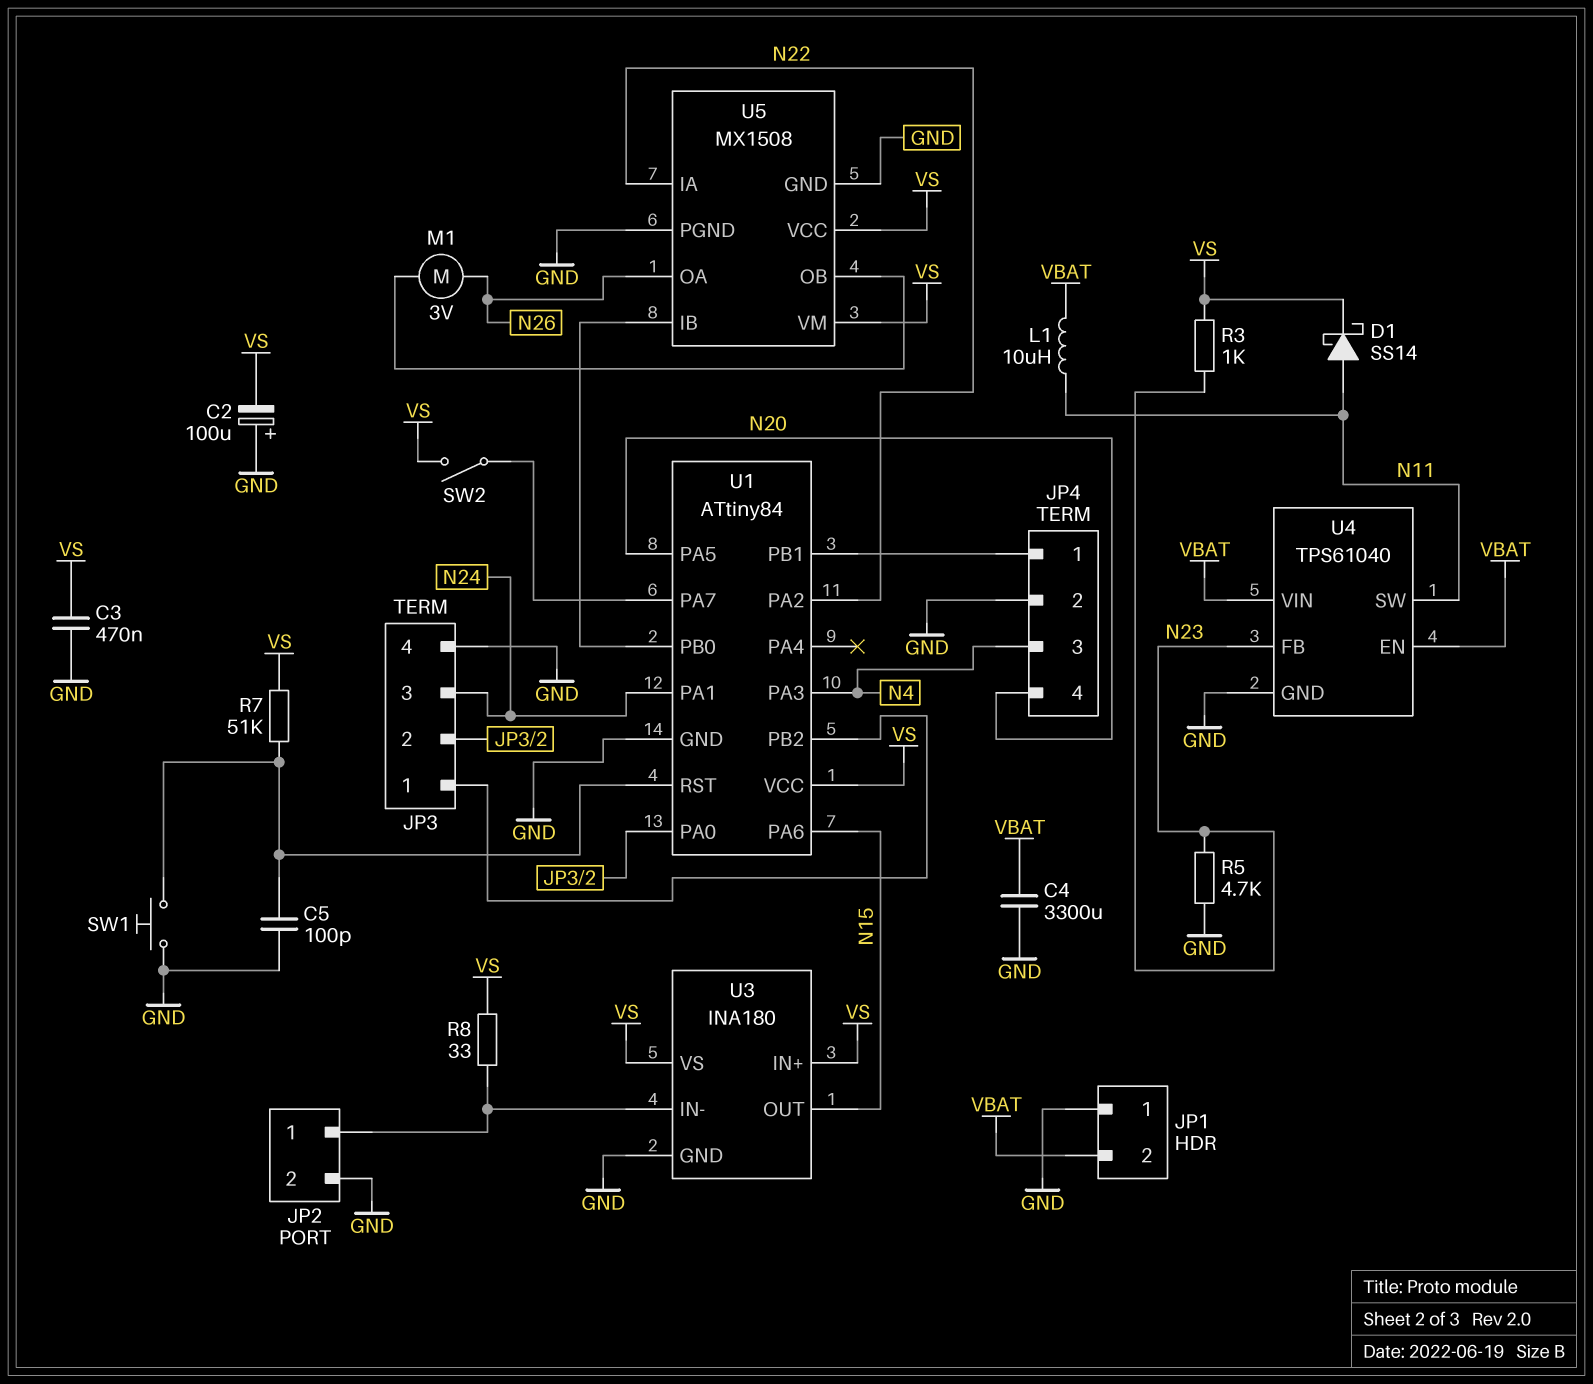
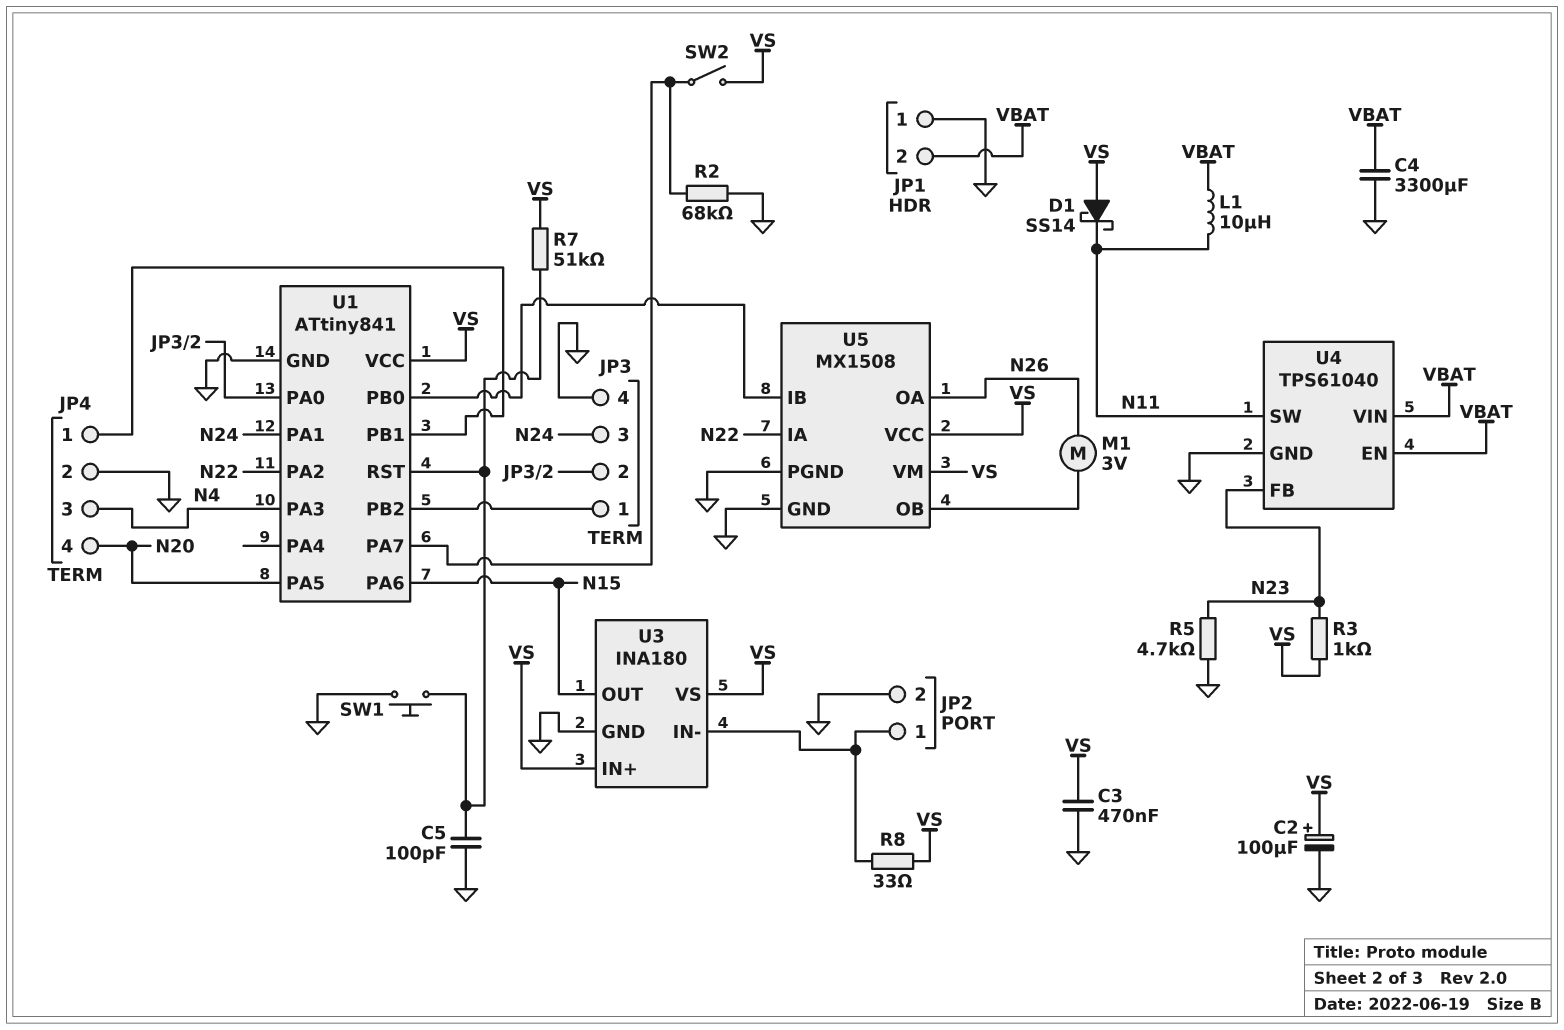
C2: 100uF (plus GND, minus VS) -> 100uF (plus VS, minus GND)
D1: schottky SS14 (A N11, K VS) -> schottky SS14 (A VS, K N11)
R2: none -> 68k (GND, U1/PA7)
U1: ATtiny84 -> ATtiny841

